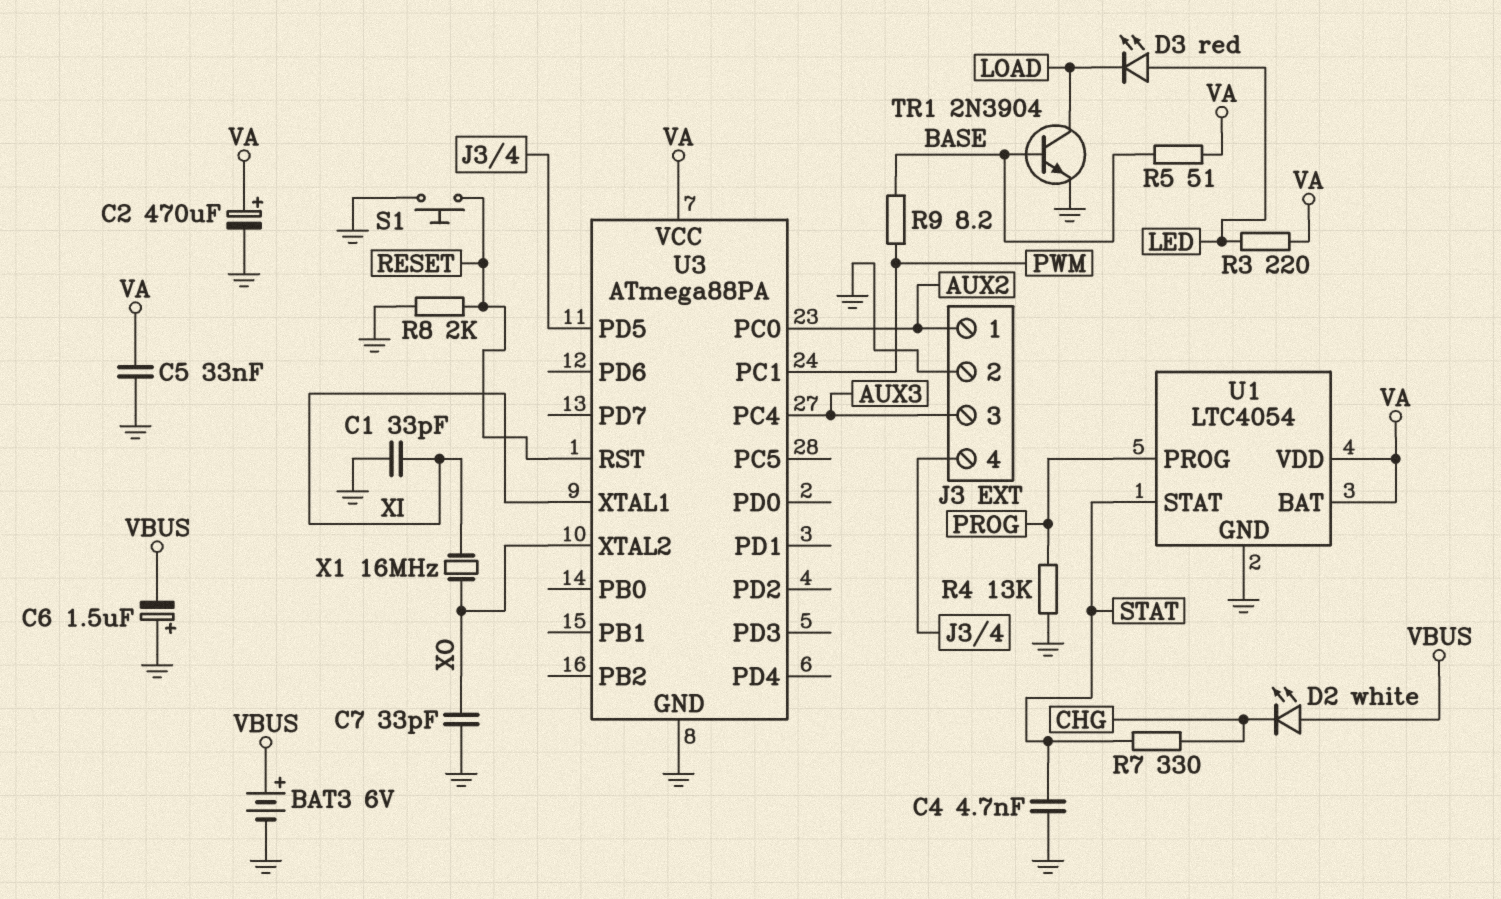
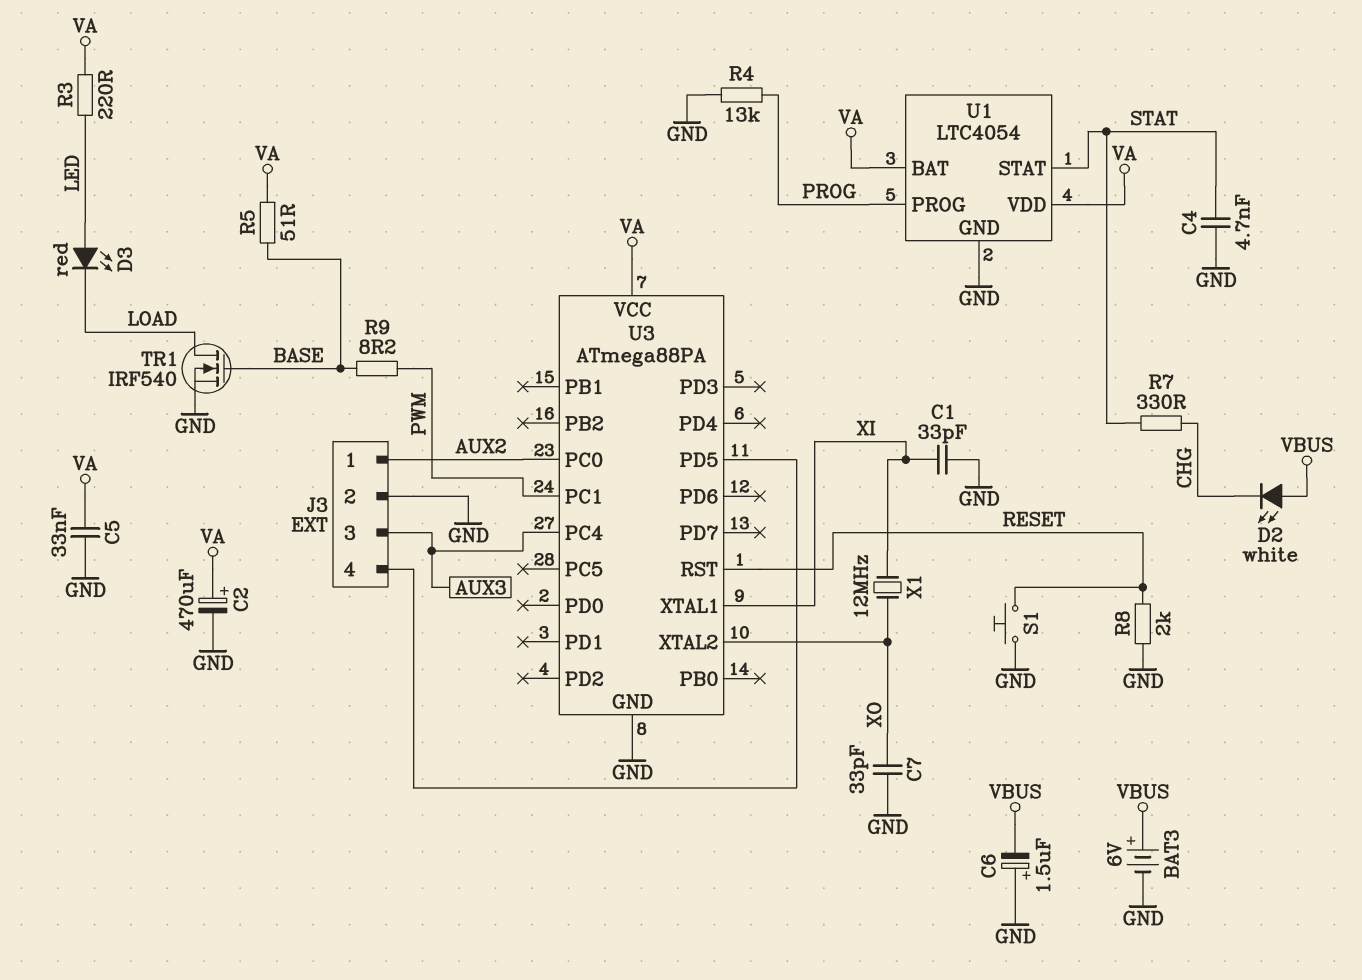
TR1: NPN 2N3904 (B BASE, C LOAD, E GND) -> NMOS IRF540 (G BASE, D LOAD, S GND)
X1: 16MHz (XI, XO) -> 12MHz (XI, XO)

